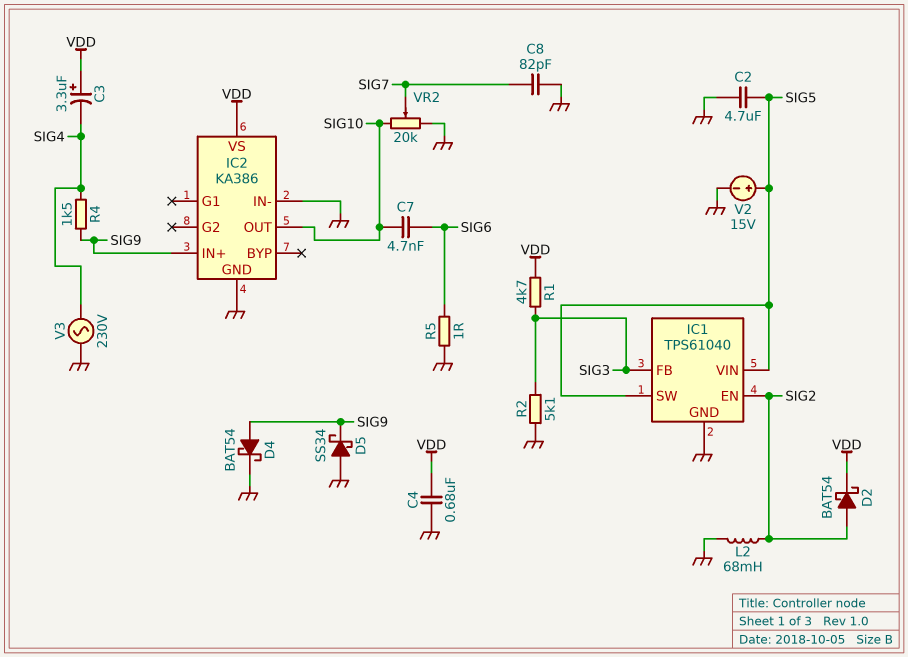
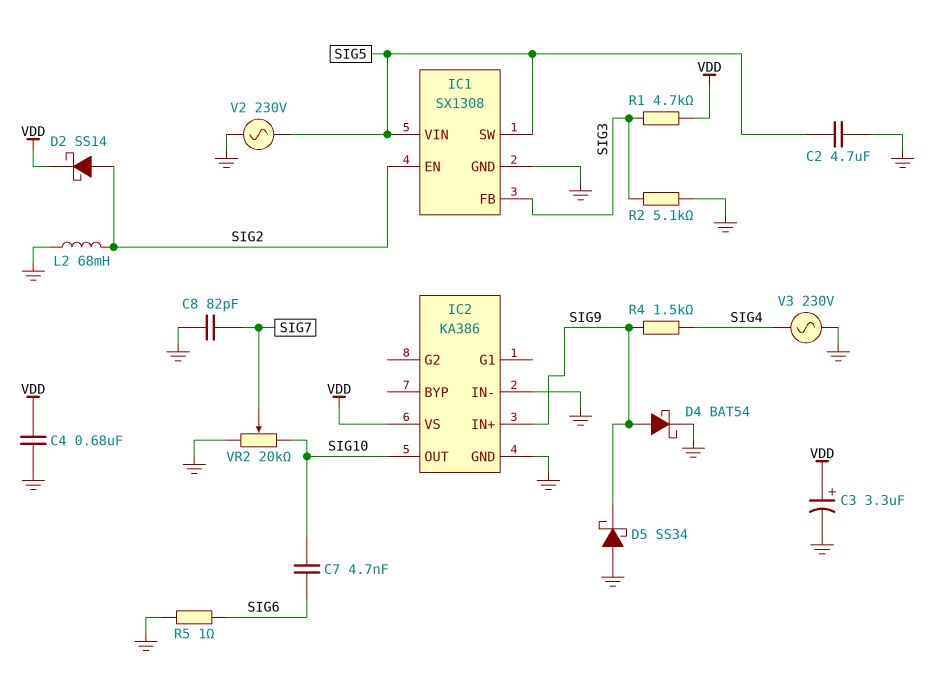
C3: 3.3uF (plus VDD, minus SIG4) -> 3.3uF (plus VDD, minus GND)
D2: schottky BAT54 (A SIG2, K VDD) -> schottky SS14 (A SIG2, K VDD)
IC1: TPS61040 -> SX1308
V2: 15V (plus SIG5, minus GND) -> AC 230V (GND, SIG5)

